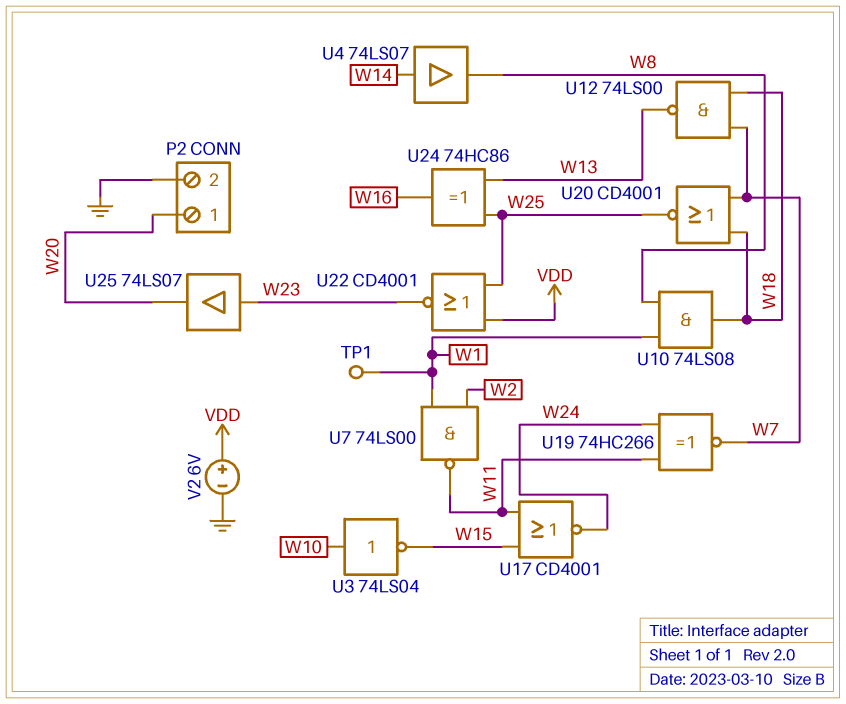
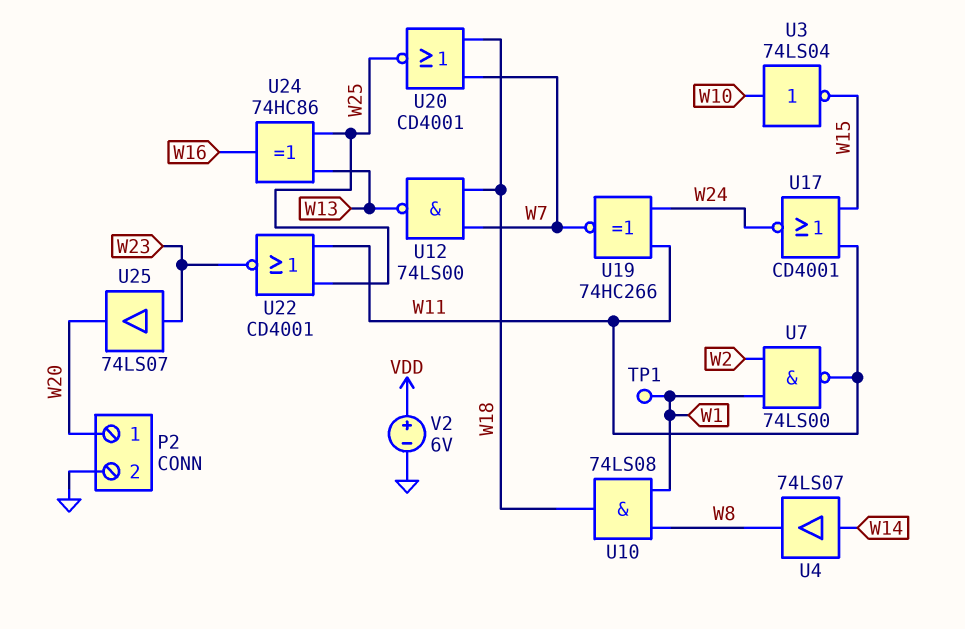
U22: NOR CD4001 (in VDD, in W25, out W23) -> NOR CD4001 (in W11, in W25, out W23)

